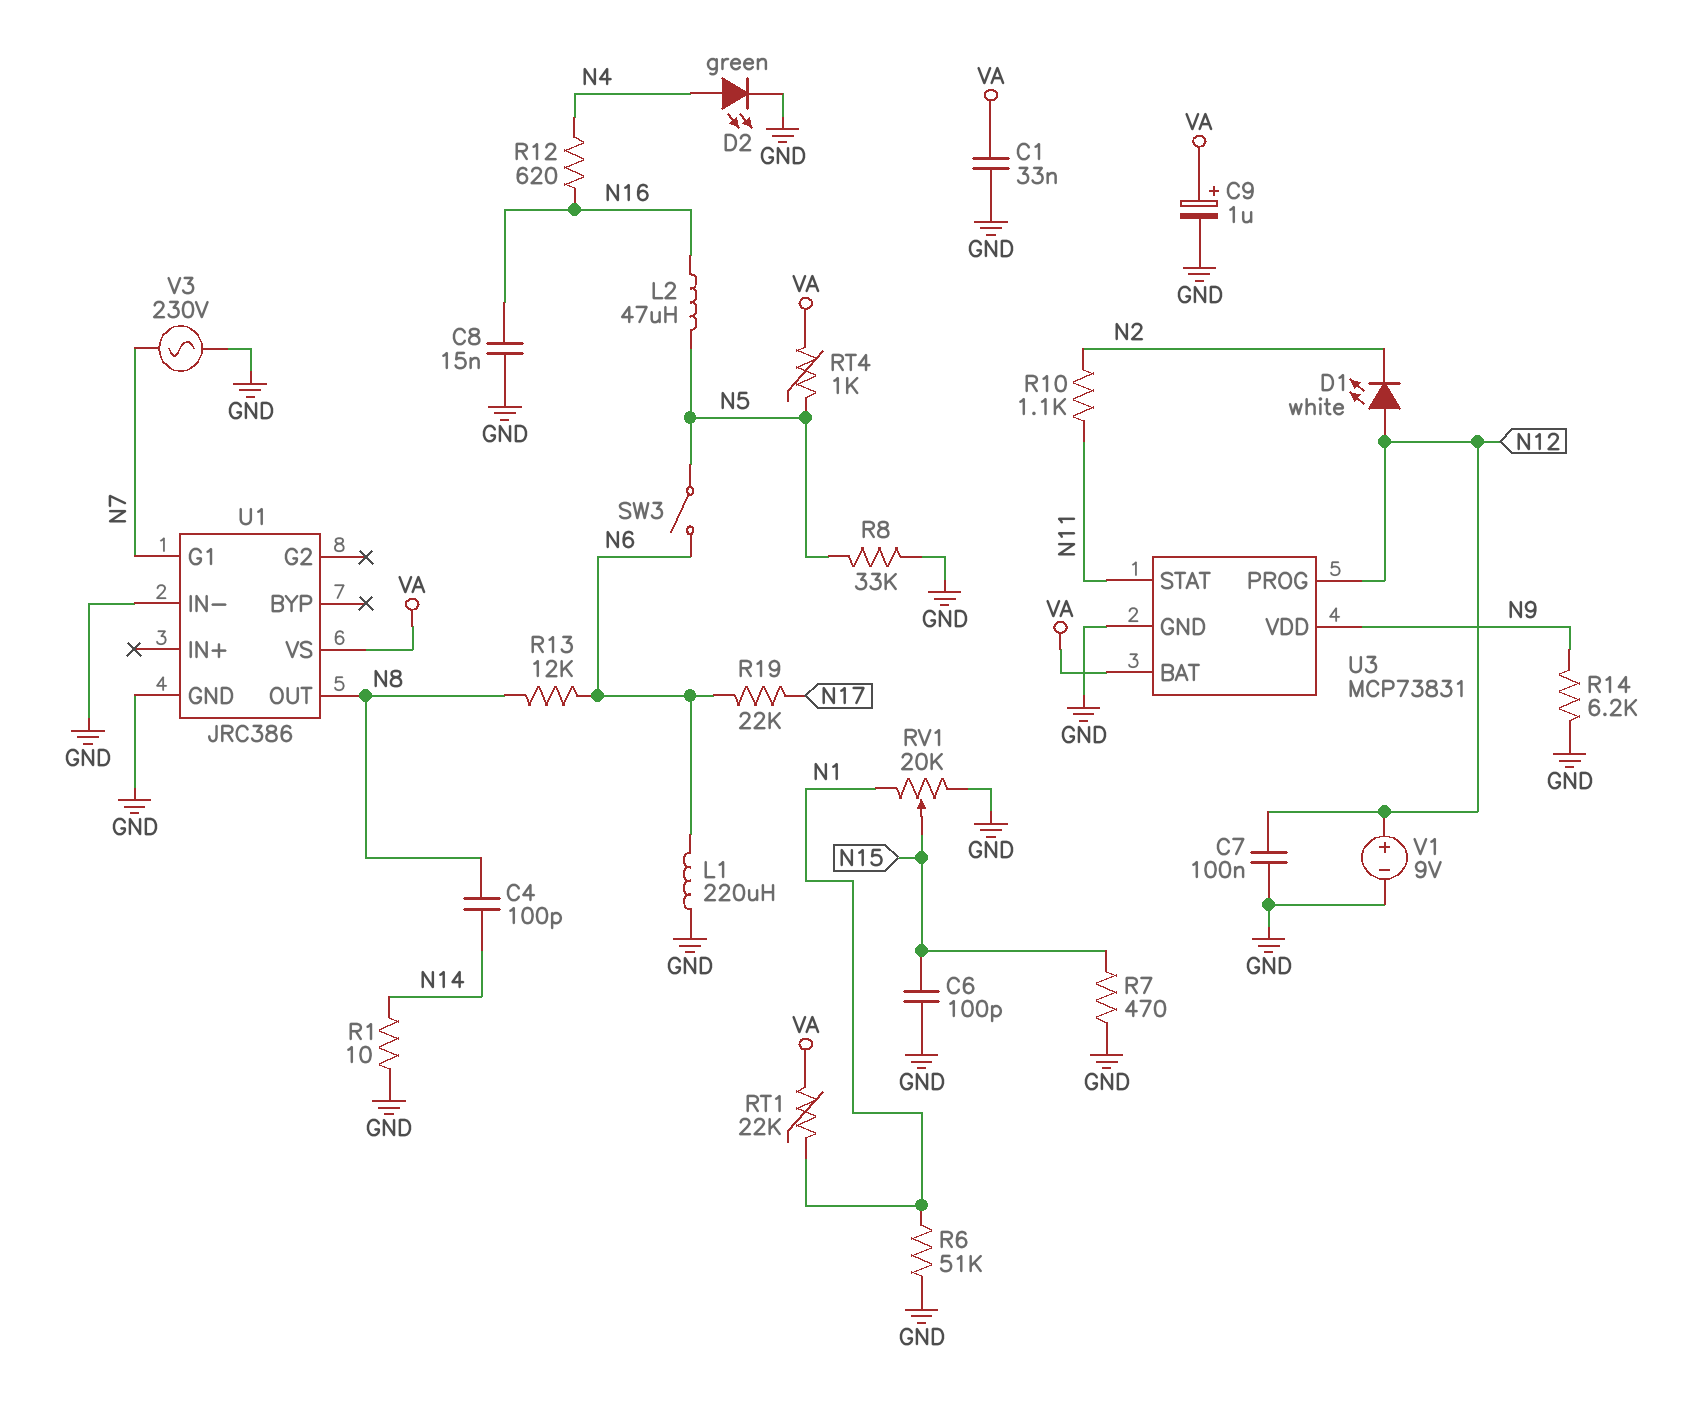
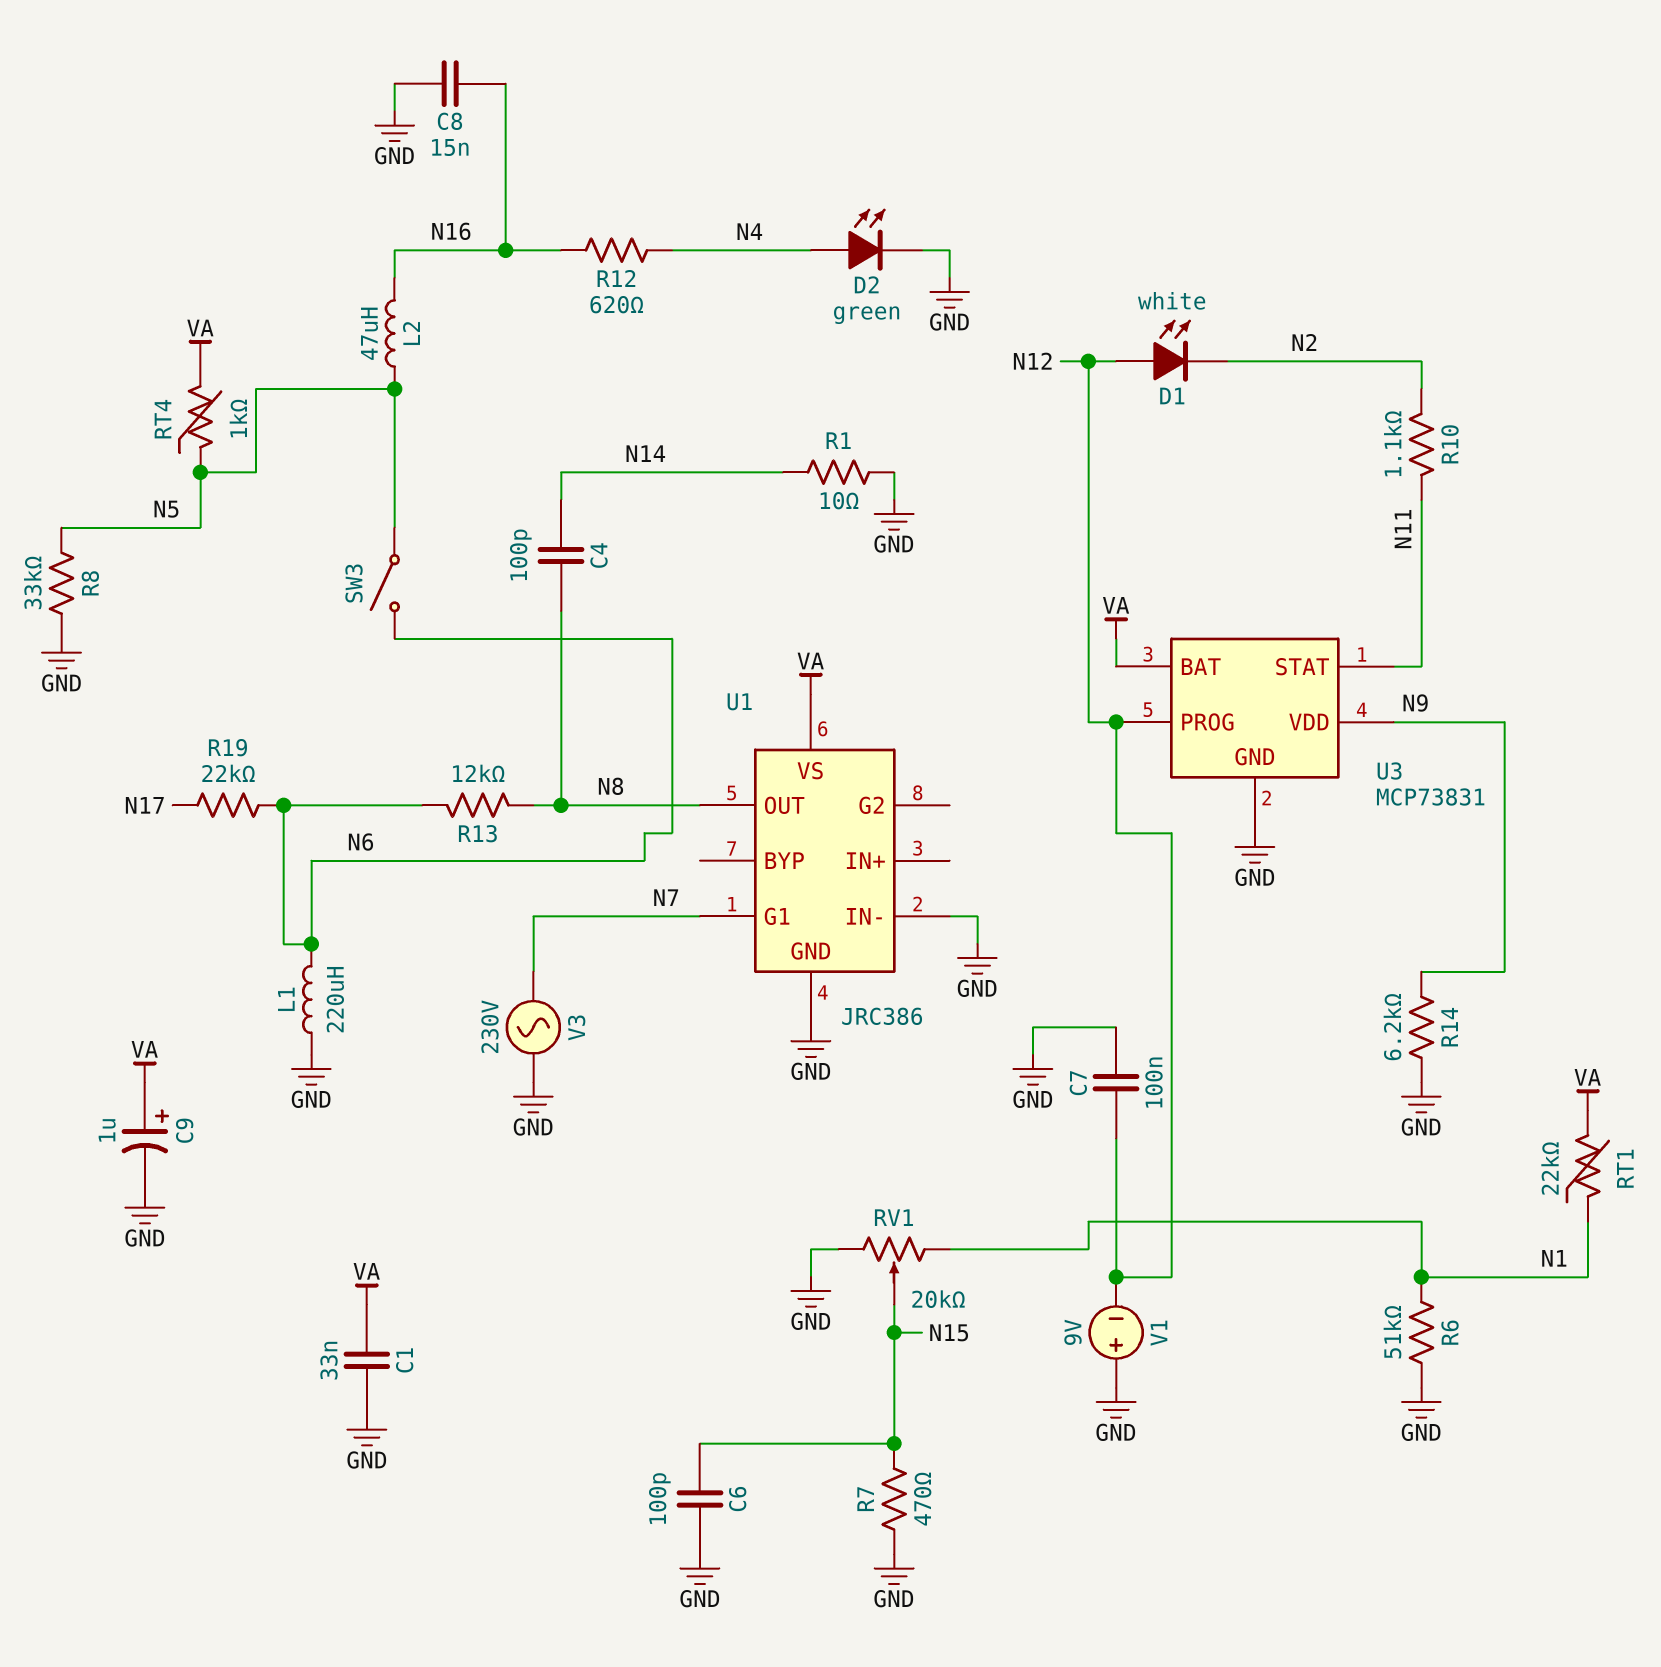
V1: 9V (plus N12, minus GND) -> 9V (plus GND, minus N12)

